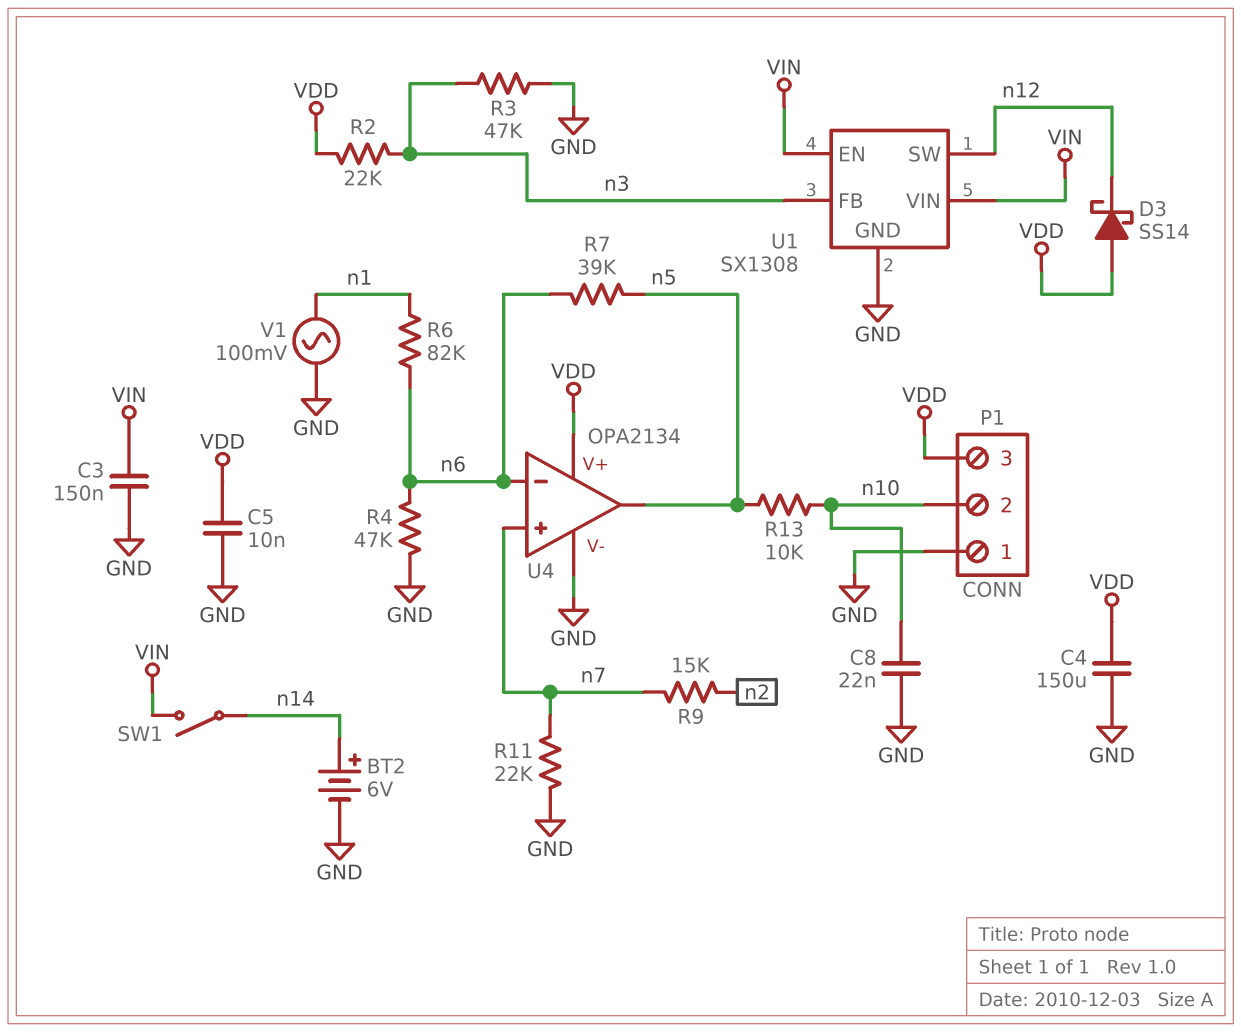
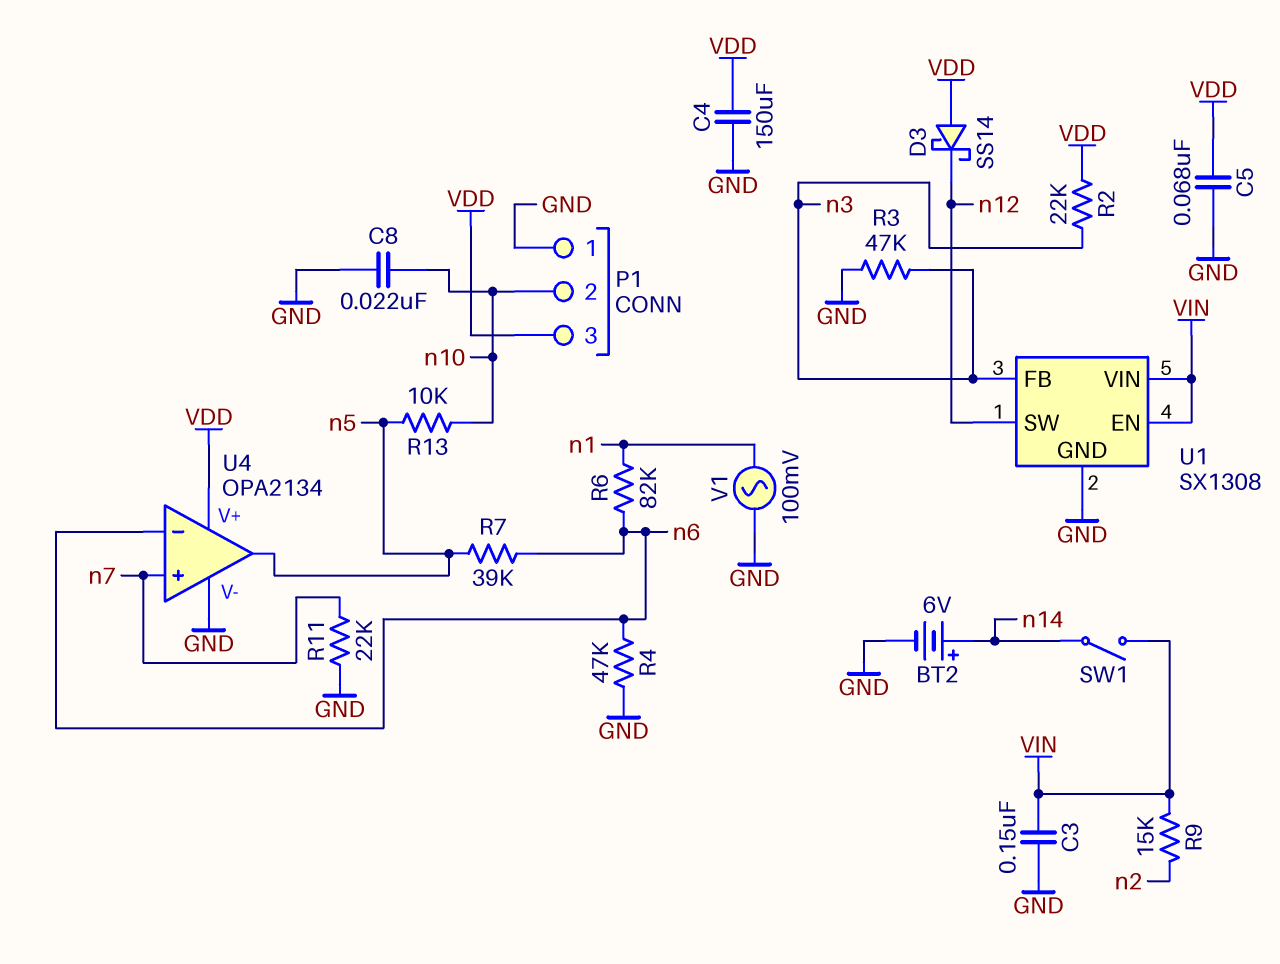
C5: 10nF (GND, VDD) -> 68nF (GND, VDD)
R9: 15k (n2, n7) -> 15k (VIN, n2)

